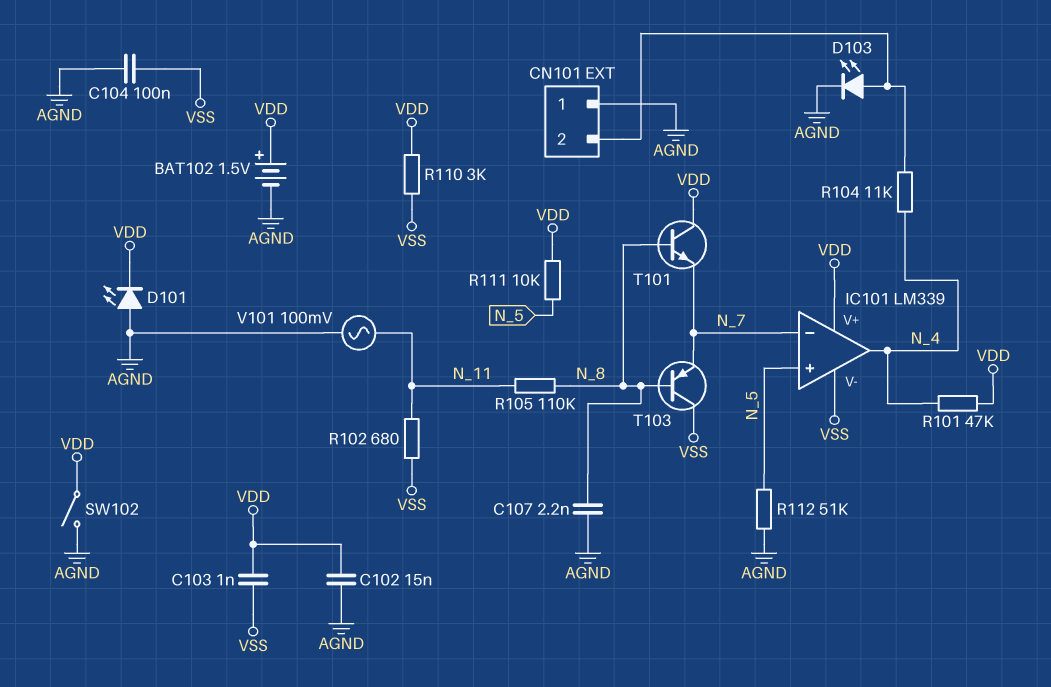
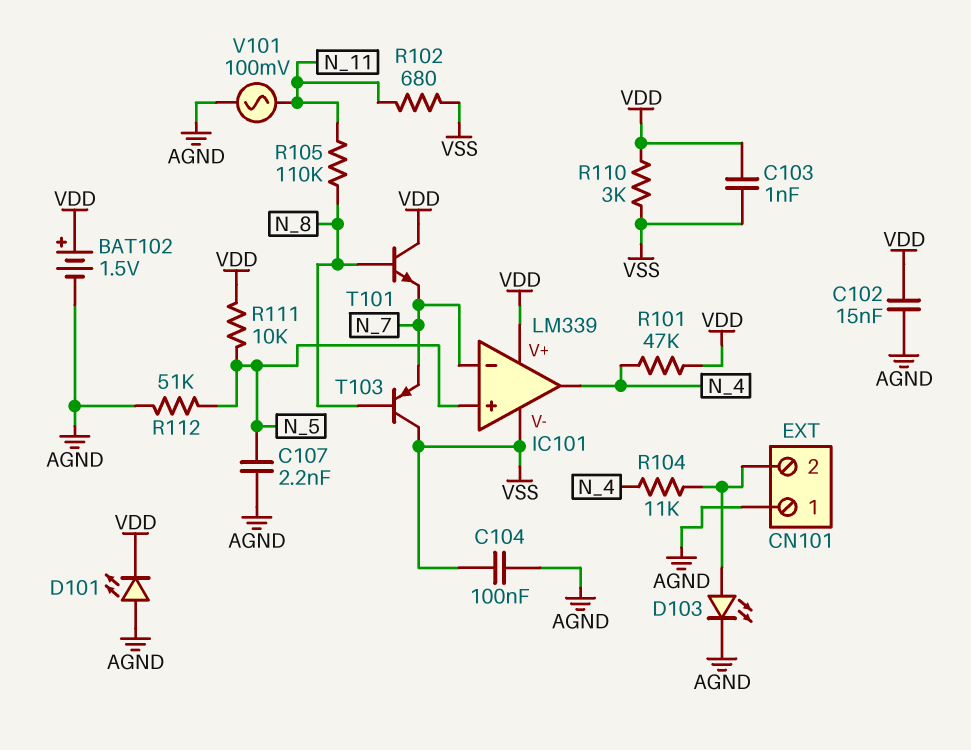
C107: 2.2nF (AGND, N_8) -> 2.2nF (AGND, N_5)
SW102: switch (AGND, VDD) -> none

